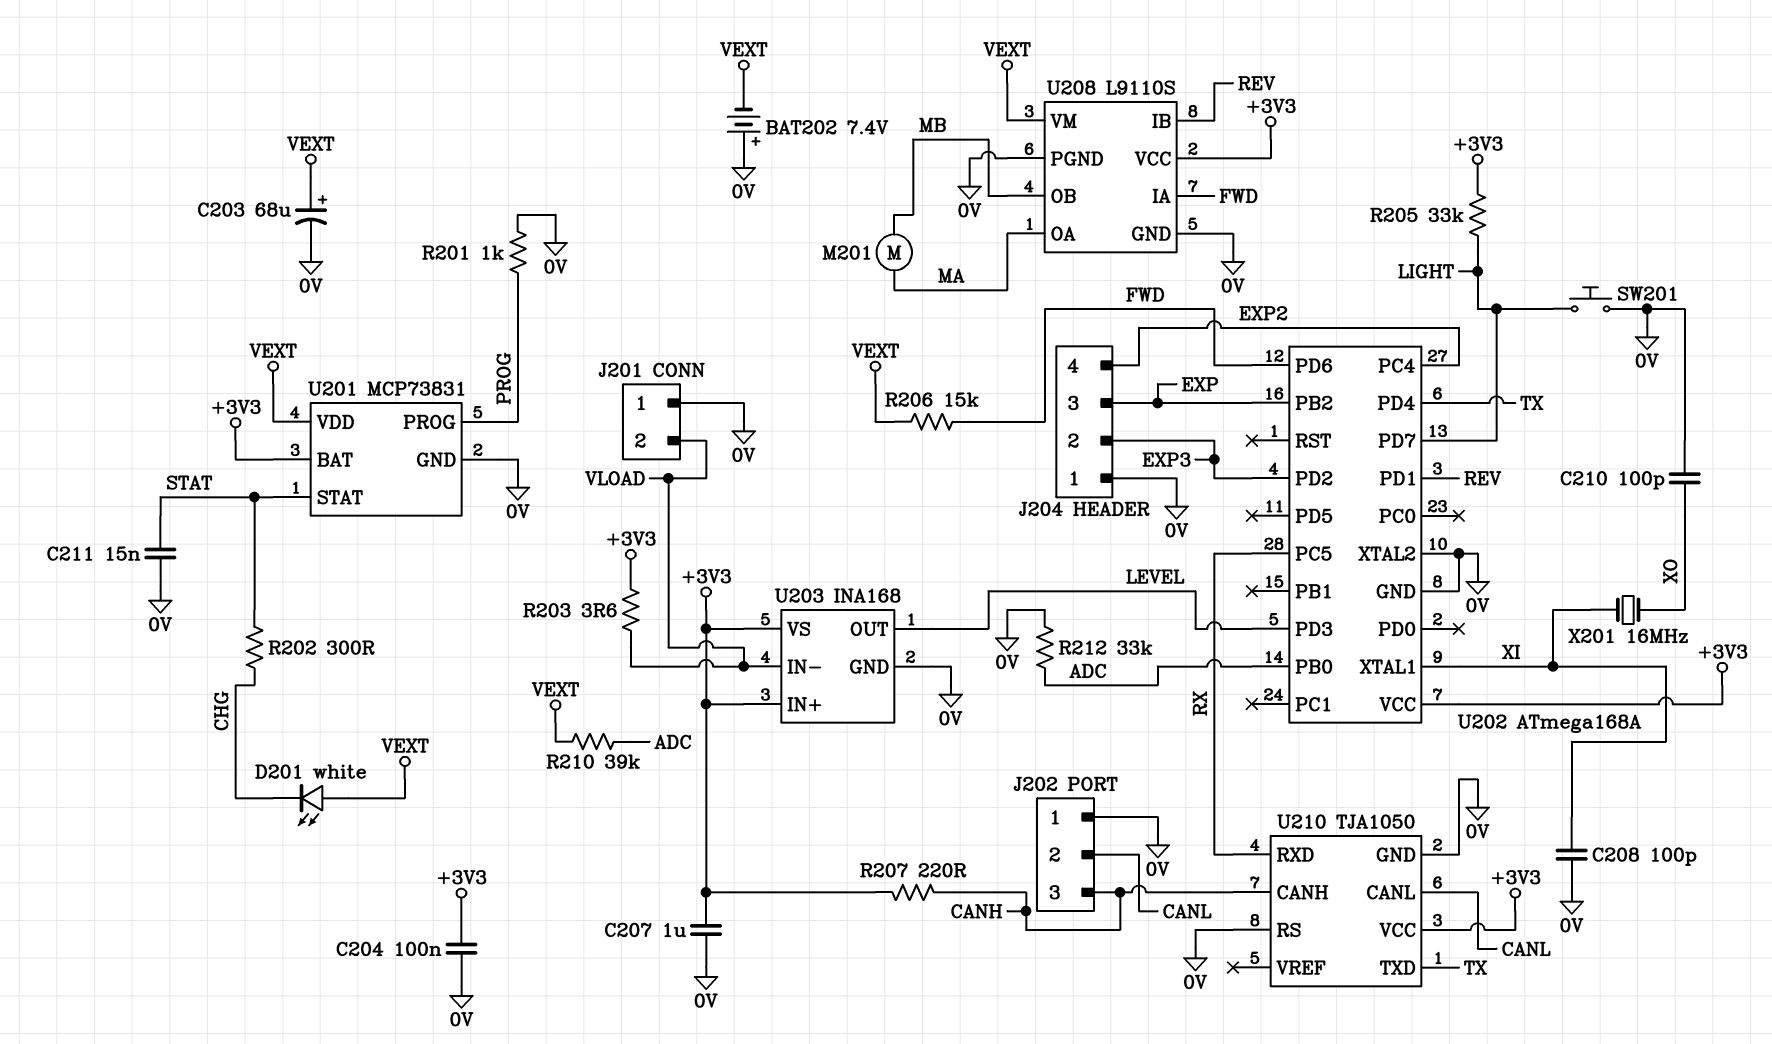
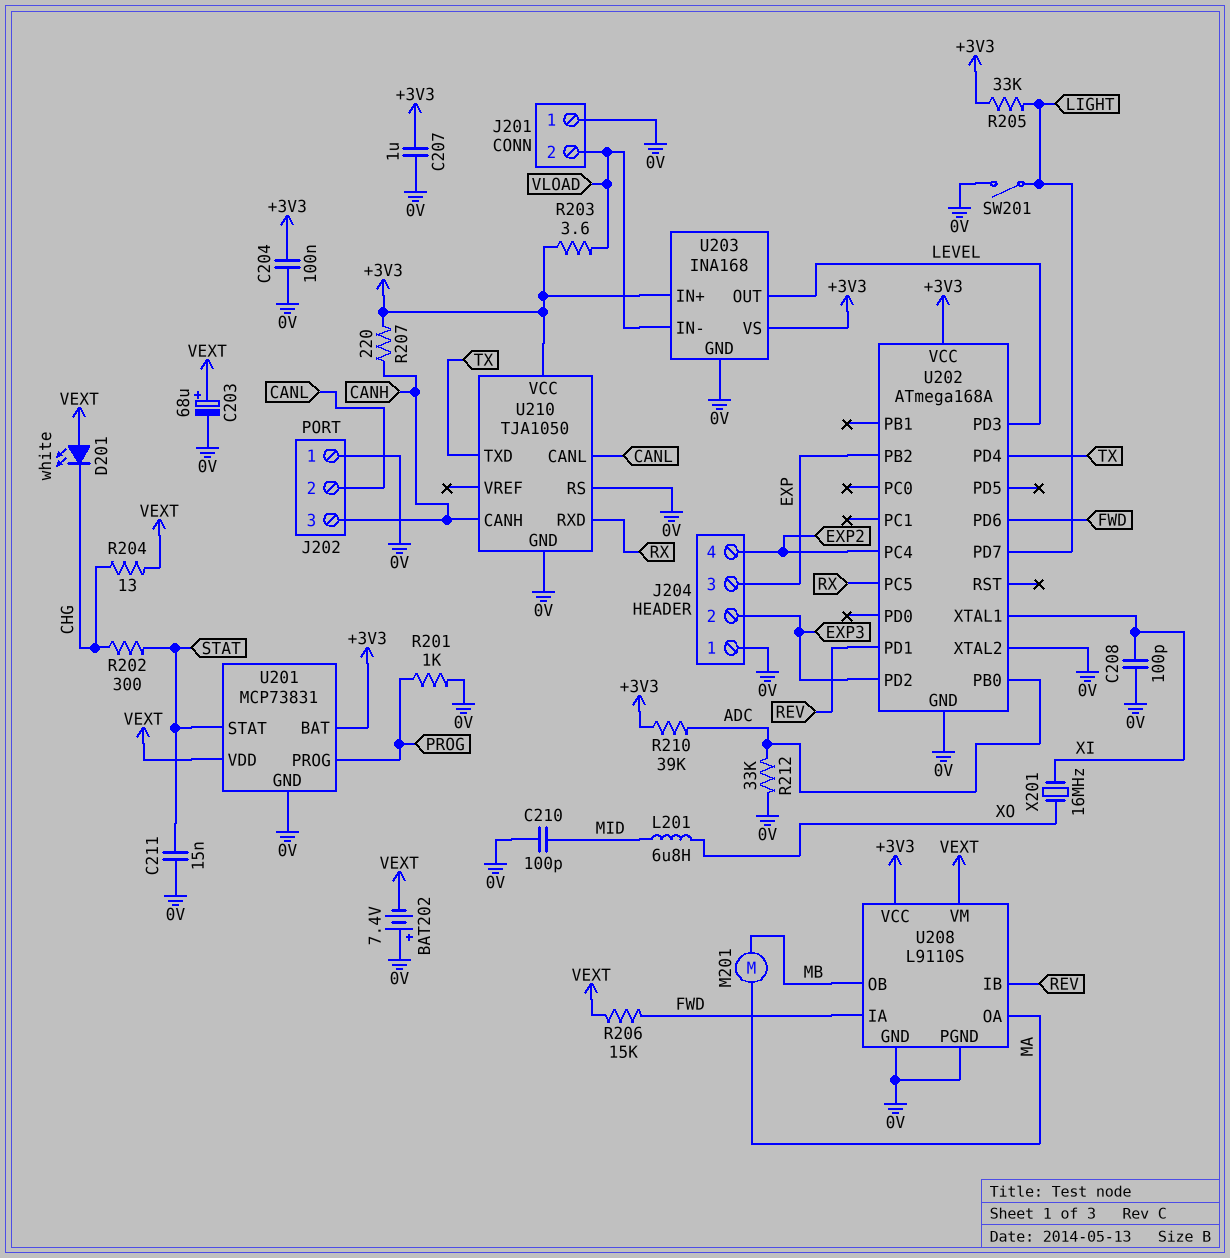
C210: 100pF (0V, XO) -> 100pF (0V, MID)
L201: none -> 6.8uH (MID, XO)
R204: none -> 13 (CHG, VEXT)
R210: 39k (ADC, VEXT) -> 39k (+3V3, ADC)
SW201: button (0V, LIGHT) -> switch (0V, LIGHT)

